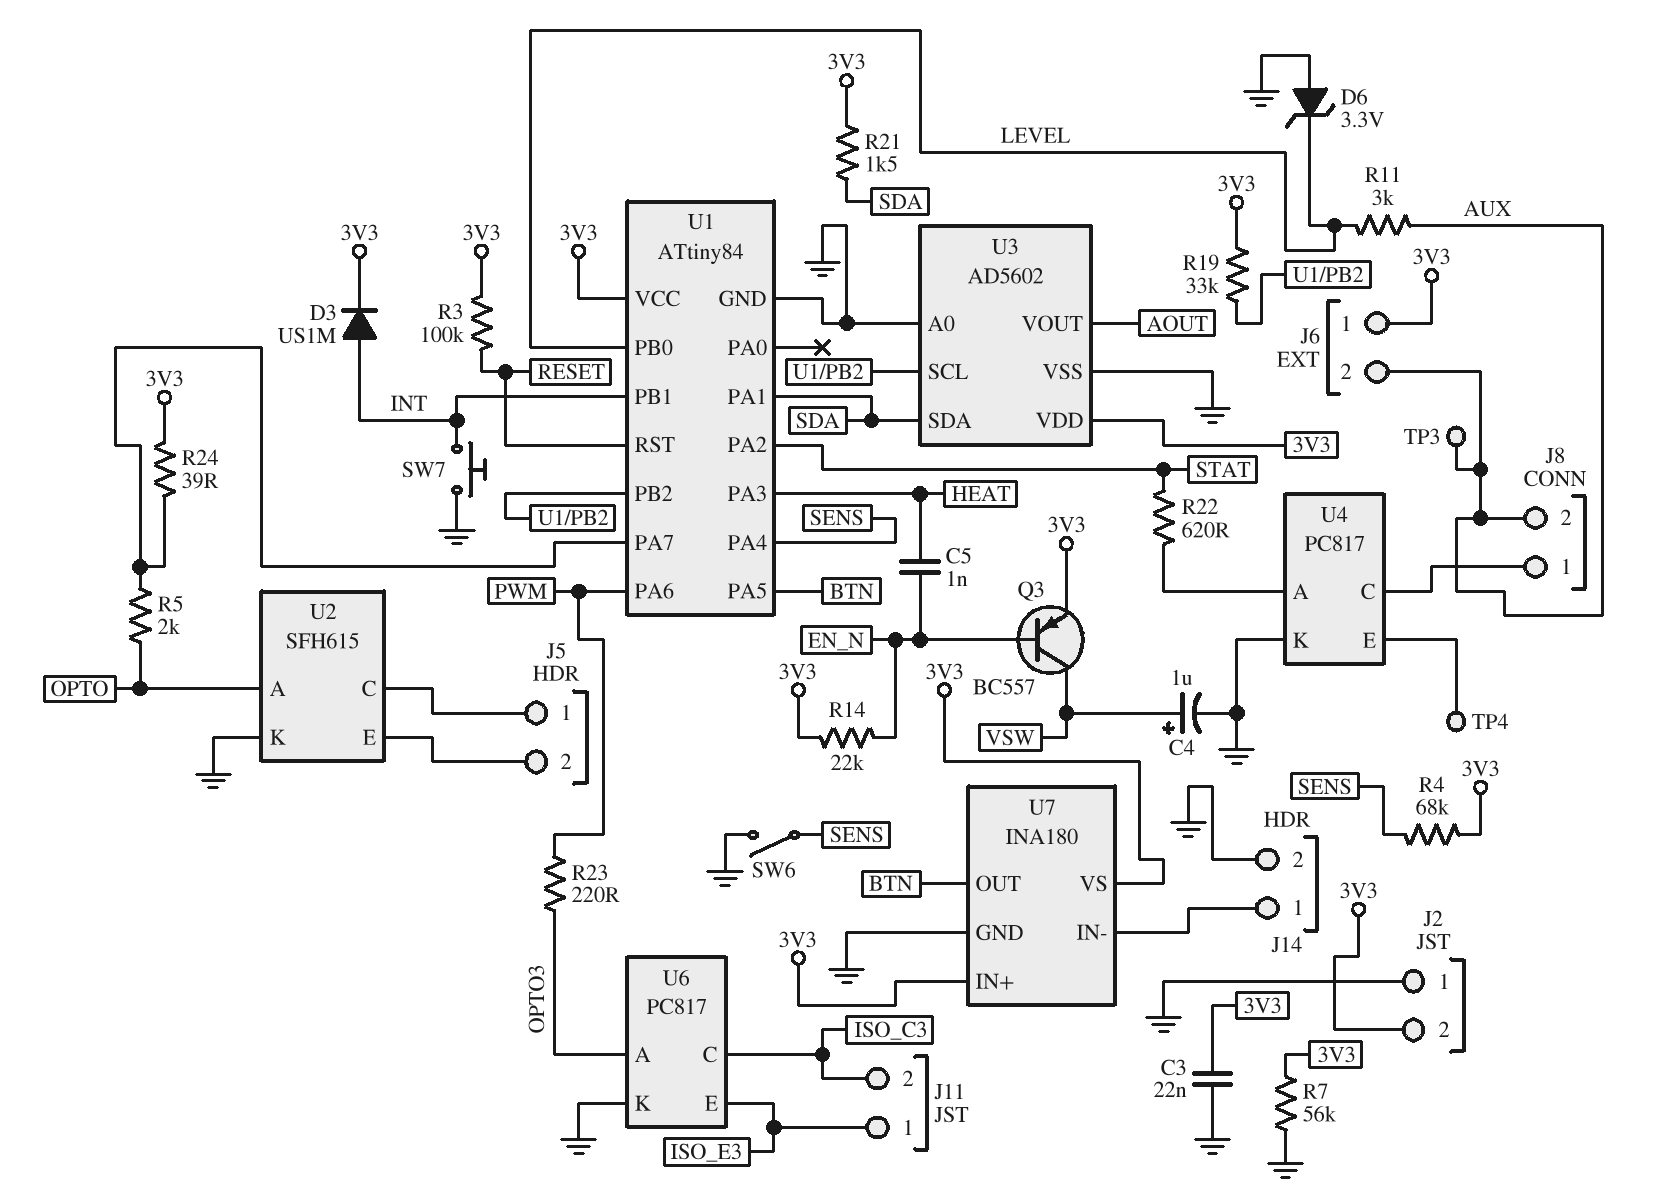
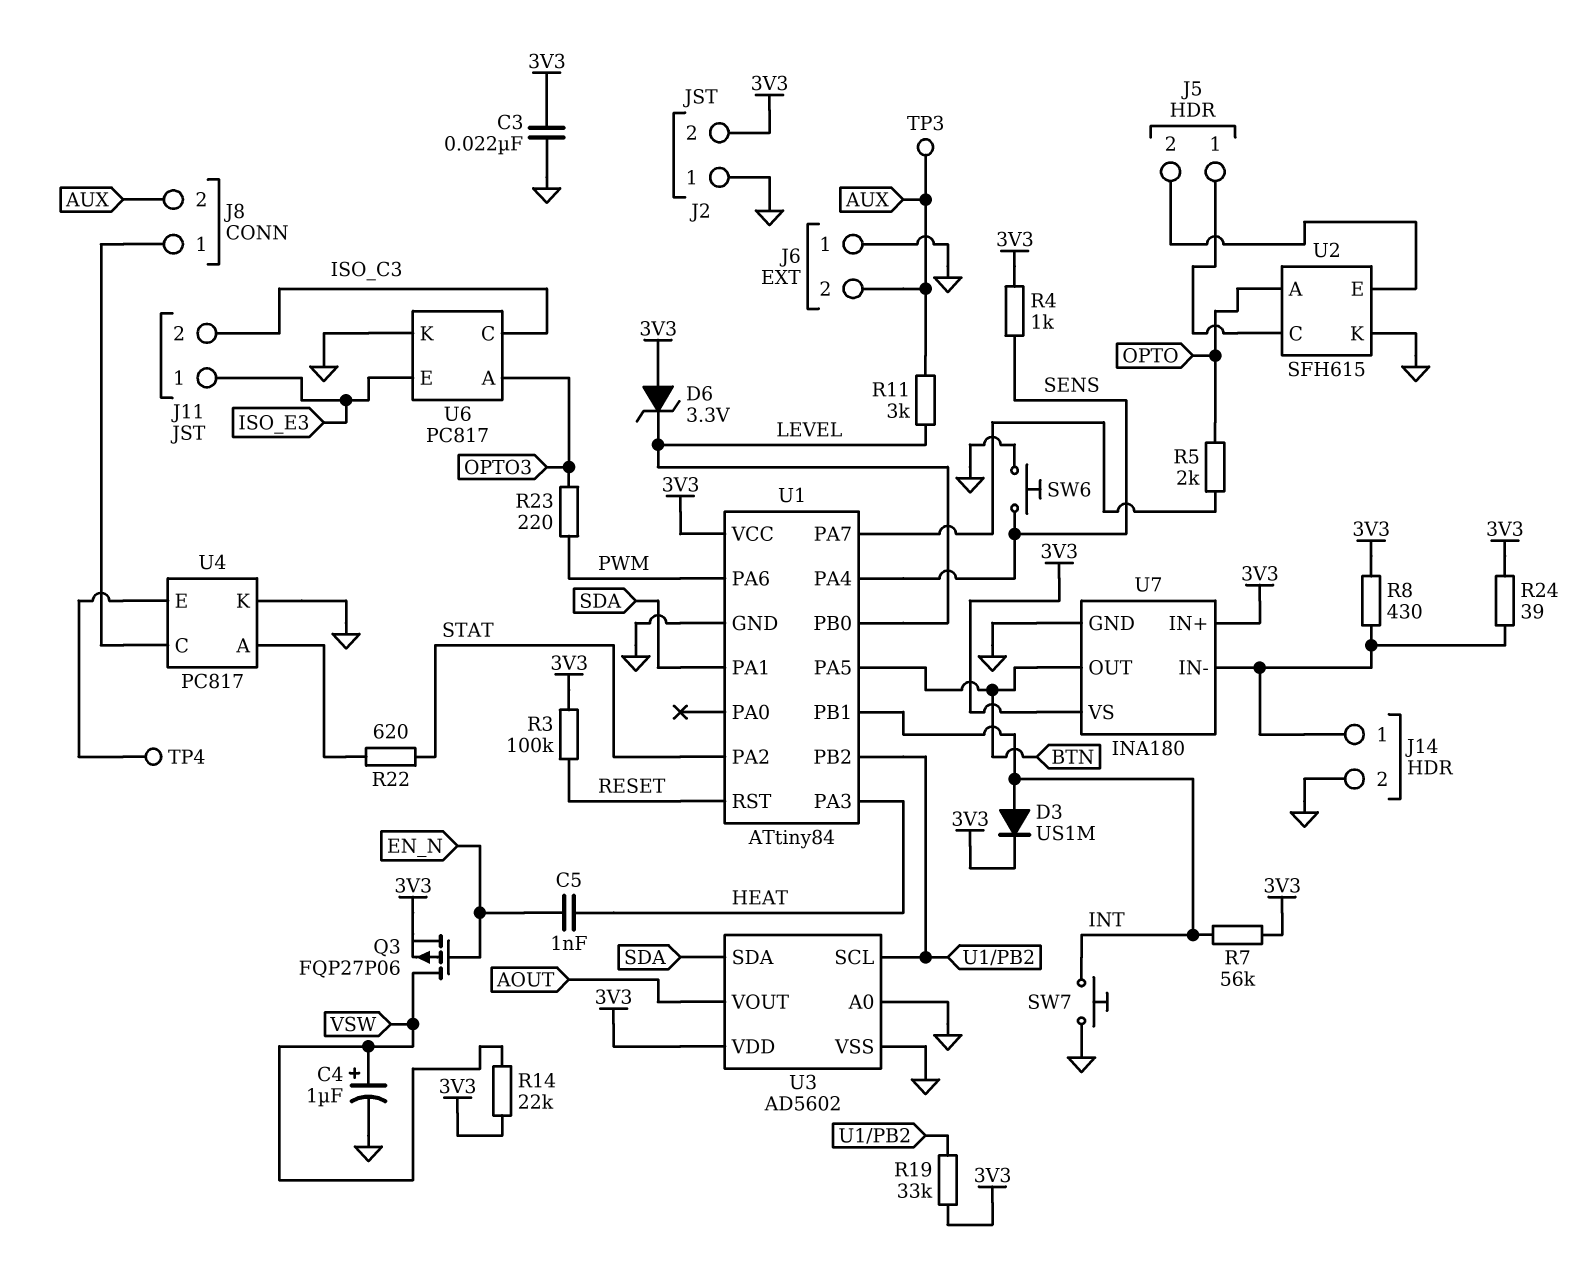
D6: zener 3.3V (A GND, K LEVEL) -> zener 3.3V (A 3V3, K LEVEL)
J6 pin 1: 3V3 -> GND
Q3: PNP BC557 (B EN_N, C VSW, E 3V3) -> PMOS FQP27P06 (G EN_N, D VSW, S 3V3)
R4: 68k (3V3, SENS) -> 1k (3V3, SENS)
R7: 56k (3V3, GND) -> 56k (3V3, INT)
R8: none -> 430 (3V3, J14/1)
R14: 22k (3V3, EN_N) -> 22k (3V3, VSW)
R21: 1.5k (3V3, SDA) -> none
R24: 39 (3V3, U1/PA7) -> 39 (3V3, J14/1)
SW6: switch (GND, SENS) -> button (GND, SENS)

